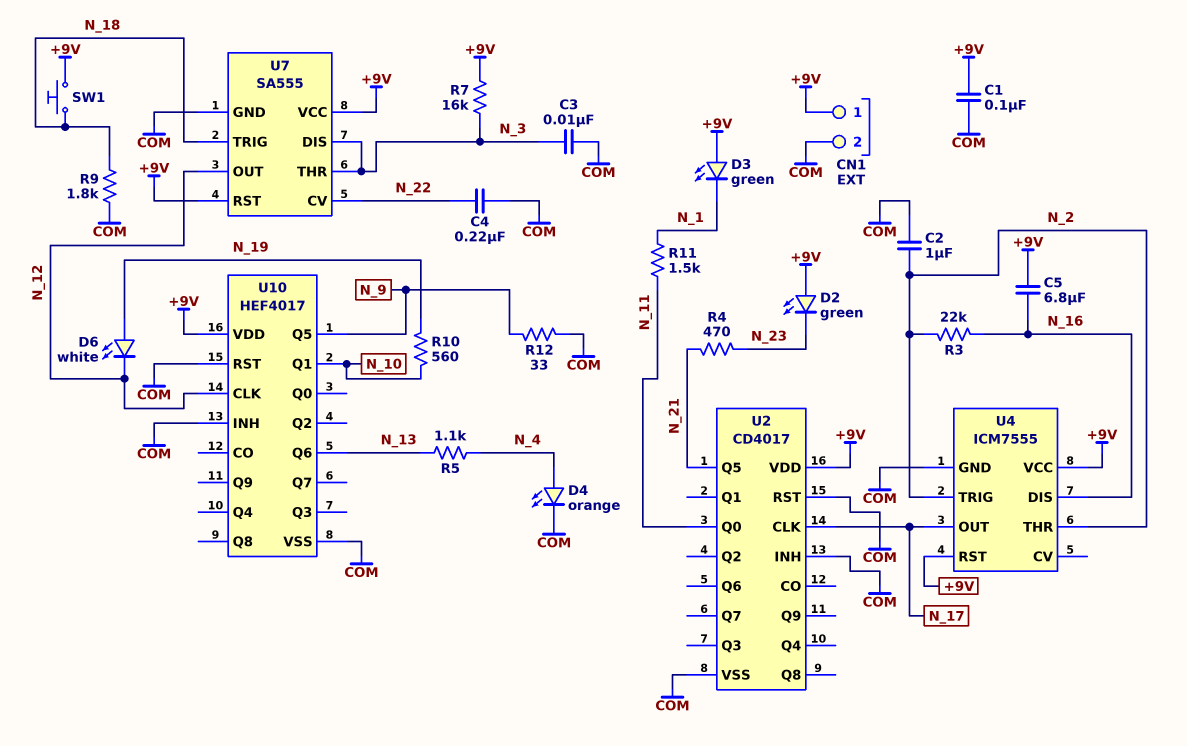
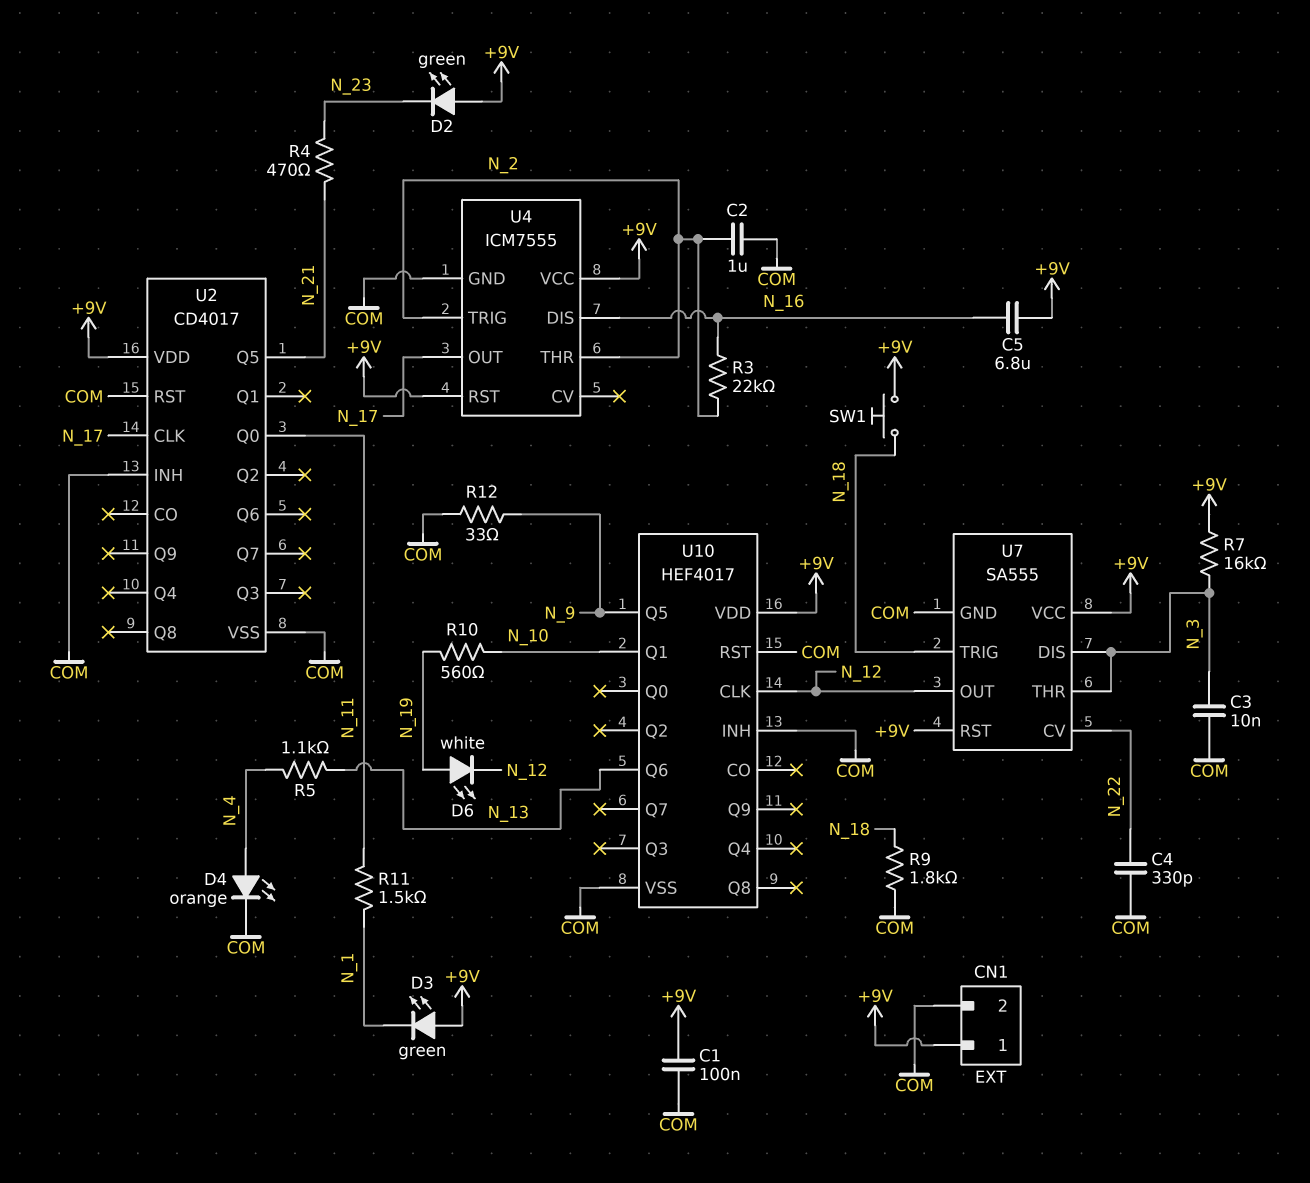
C4: 220nF (COM, N_22) -> 330pF (COM, N_22)

